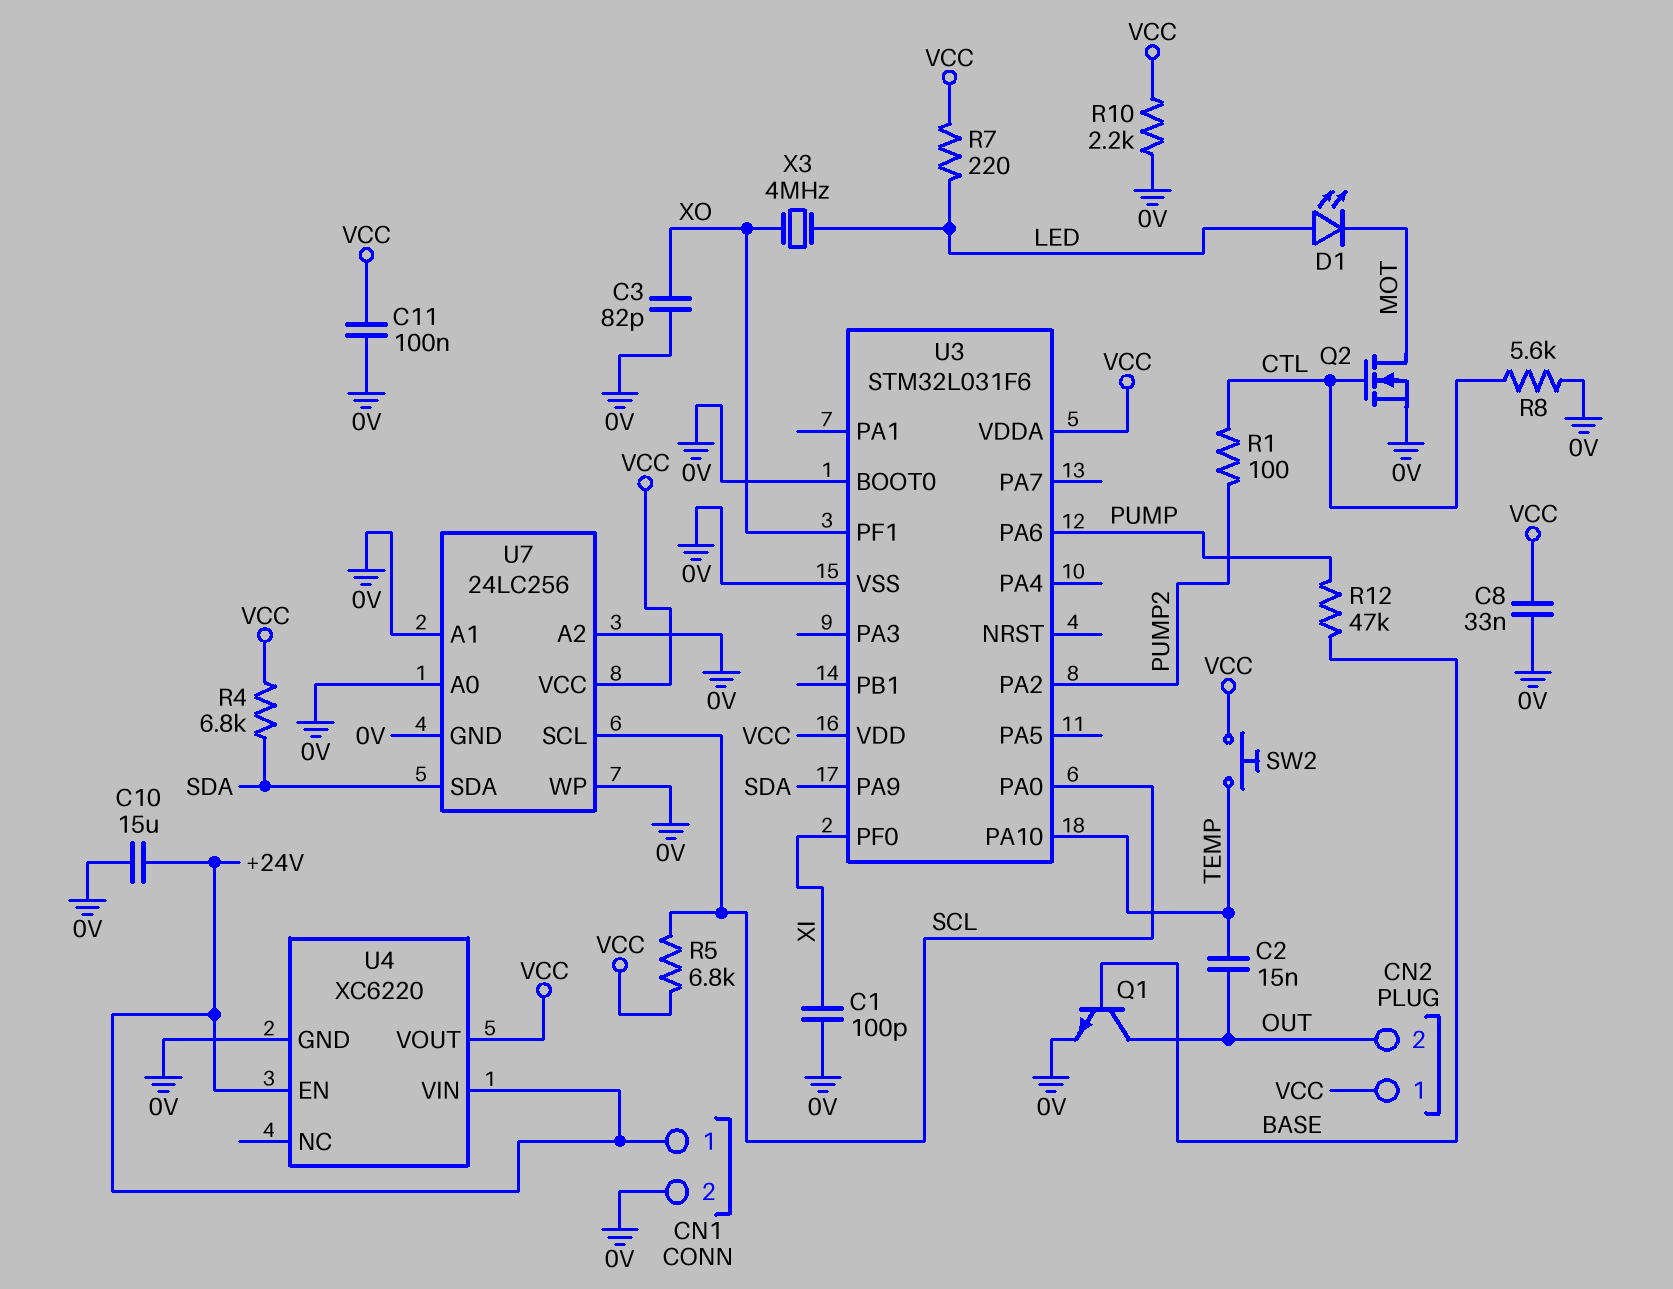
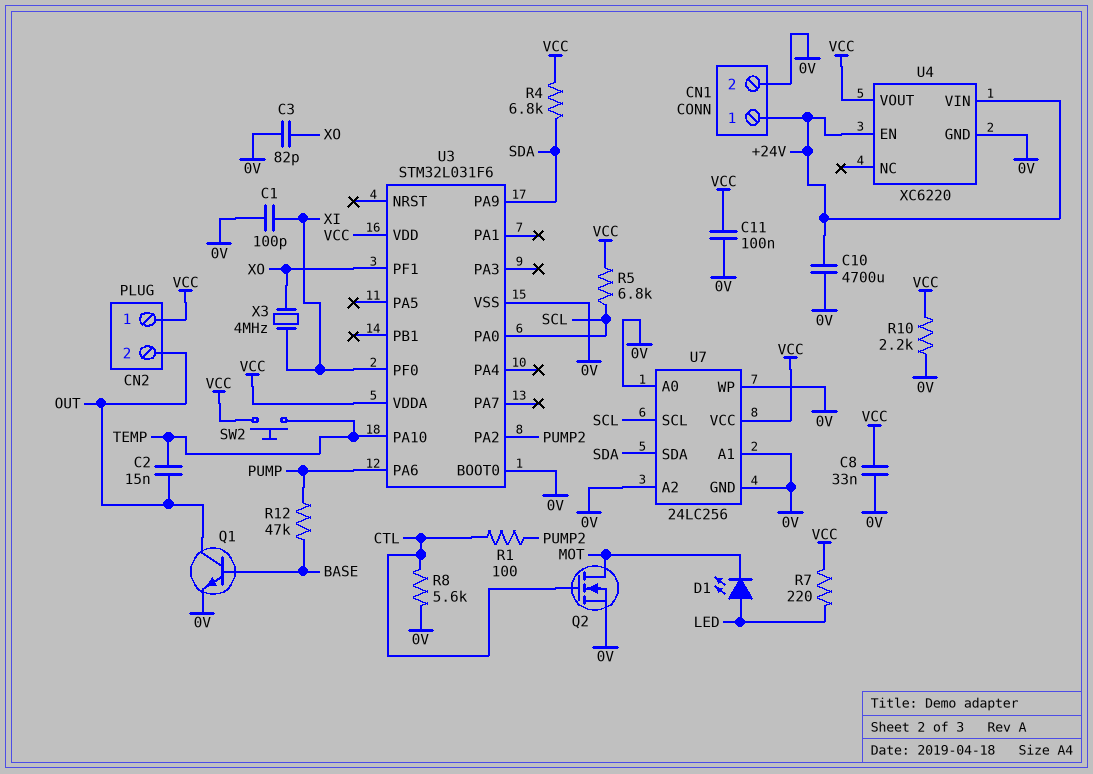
C10: 15uF (+24V, 0V) -> 4700uF (+24V, 0V)
X3: 4MHz (LED, XO) -> 4MHz (XI, XO)

